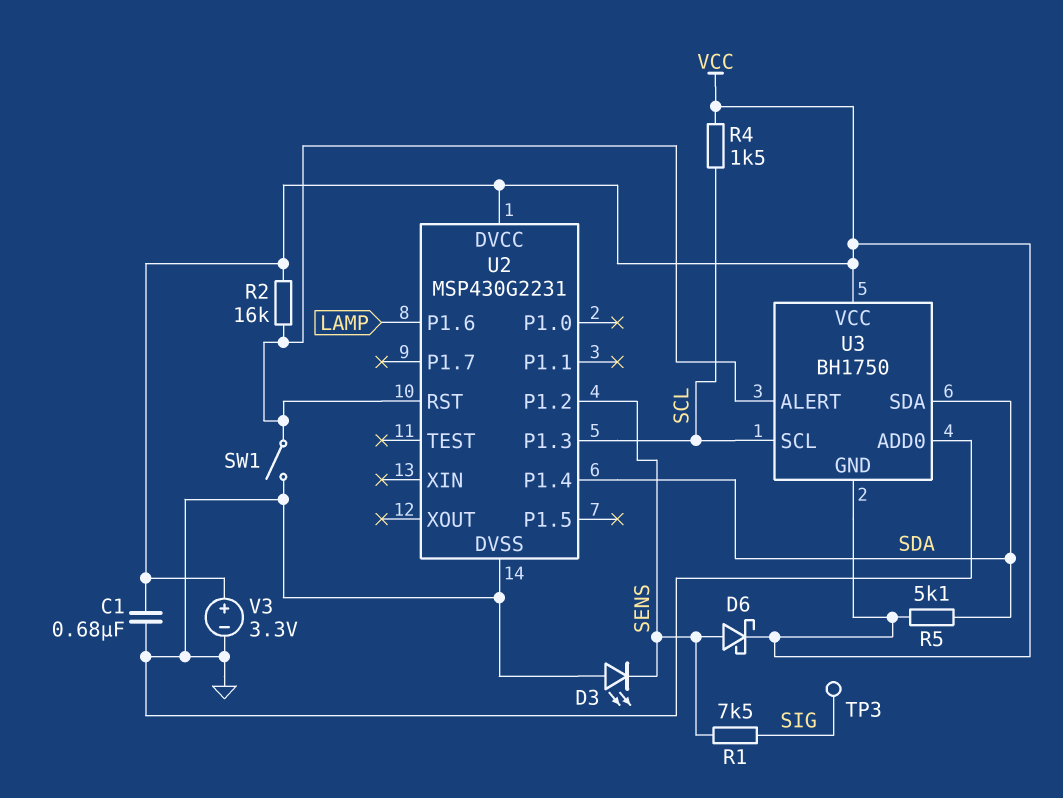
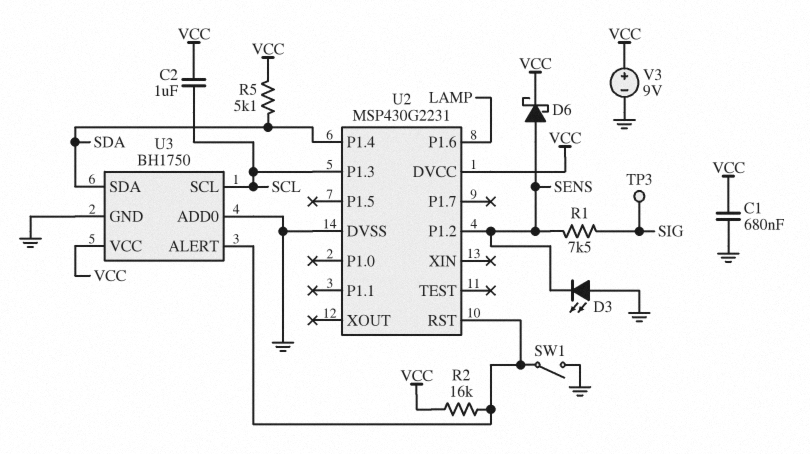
C2: none -> 1uF (SCL, VCC)
R4: 1.5k (SCL, VCC) -> none
U3 pin GND: VCC -> GND
V3: 3.3V (plus VCC, minus GND) -> 9V (plus VCC, minus GND)

